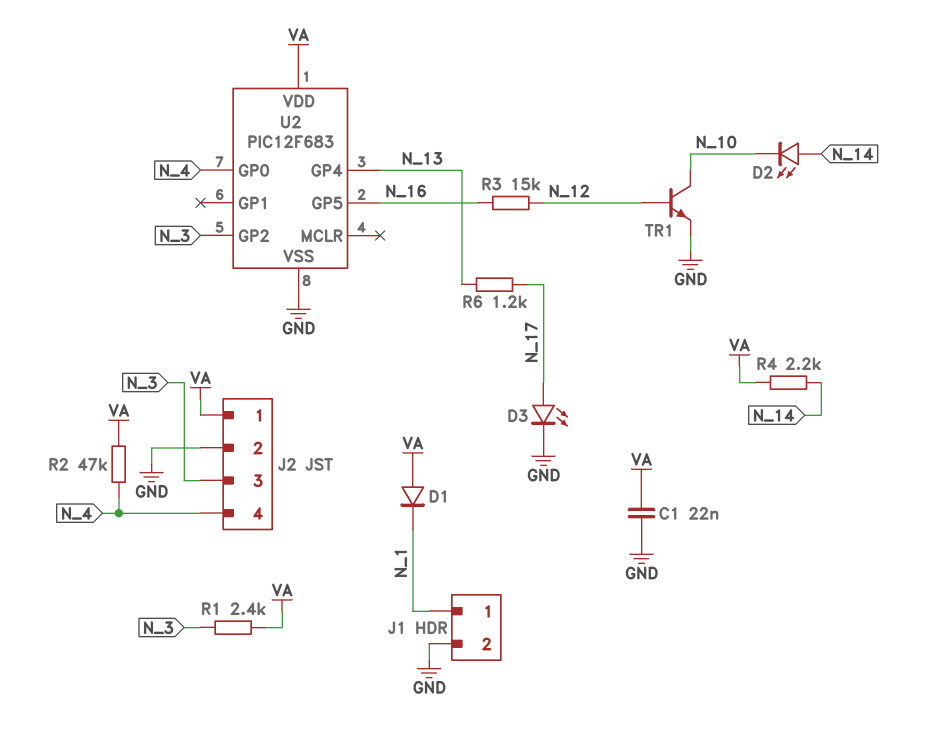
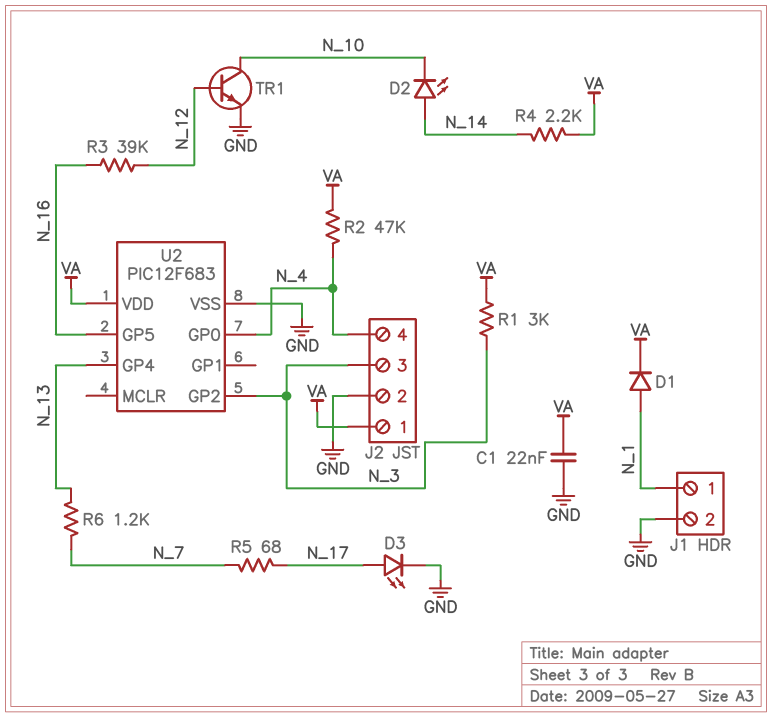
D1: diode (A VA, K N_1) -> diode (A N_1, K VA)
R1: 2.4k (N_3, VA) -> 3k (N_3, VA)
R3: 15k (N_12, N_16) -> 39k (N_12, N_16)
R5: none -> 68 (N_7, N_17)
R6: 1.2k (N_13, N_17) -> 1.2k (N_7, N_13)

